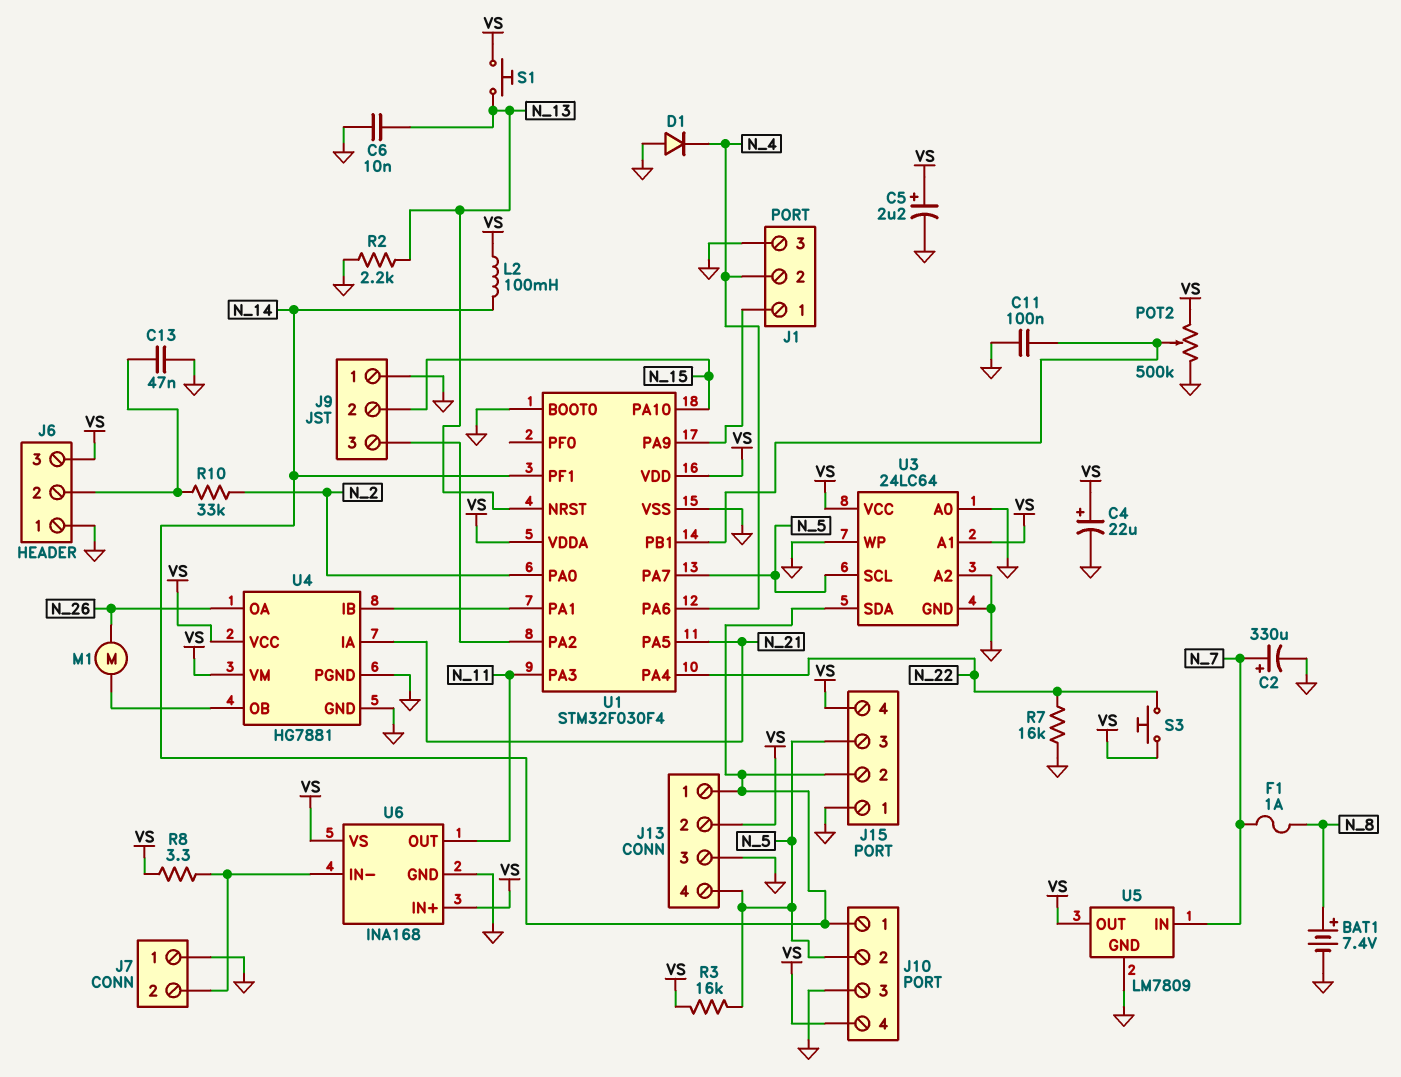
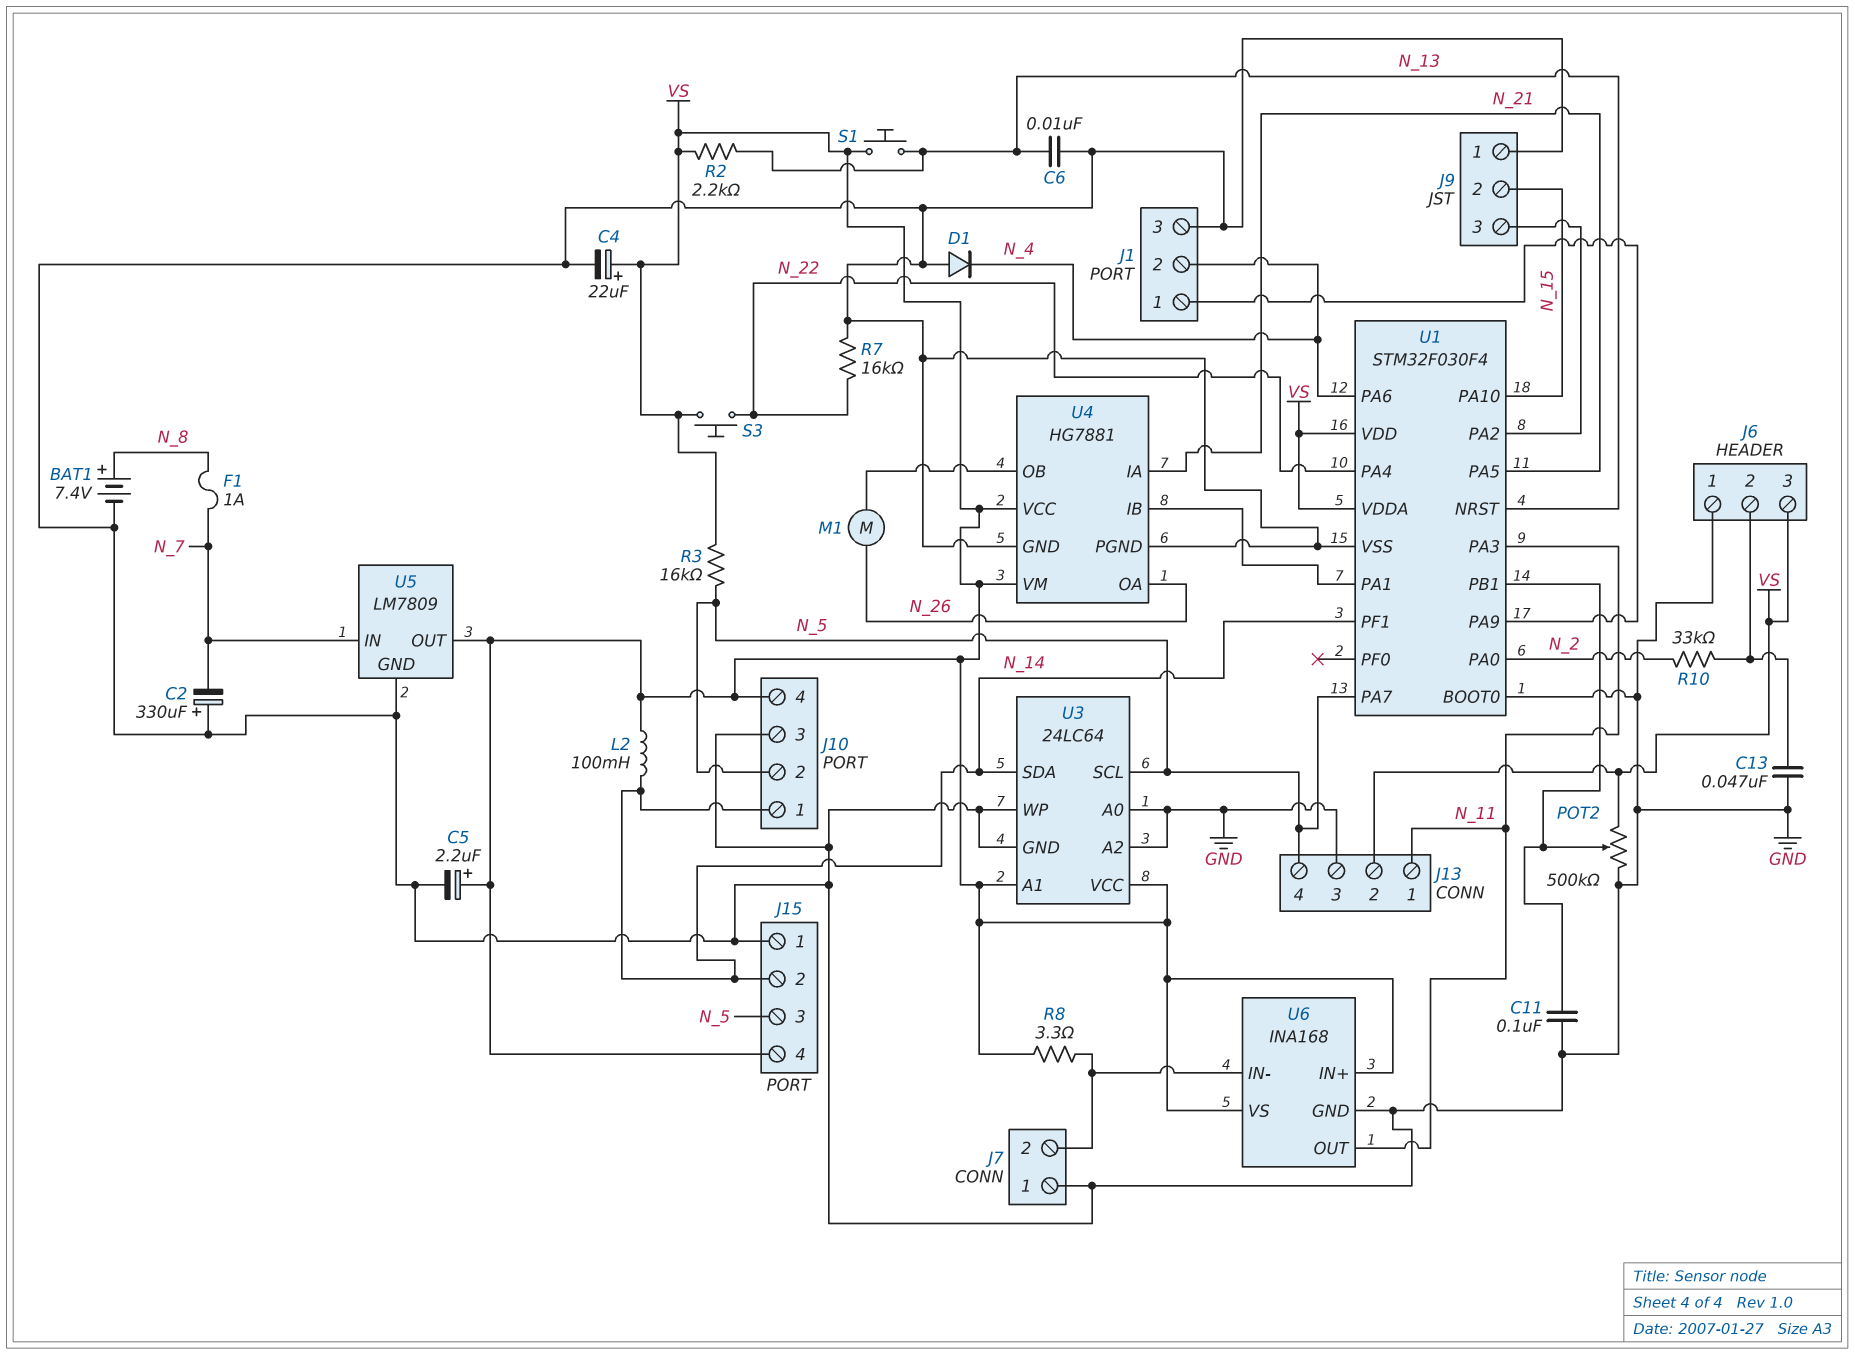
C2: 330uF (plus N_7, minus GND) -> 330uF (plus GND, minus N_7)
J13 pin 1: N_14 -> N_11
R2: 2.2k (GND, N_13) -> 2.2k (N_13, VS)

